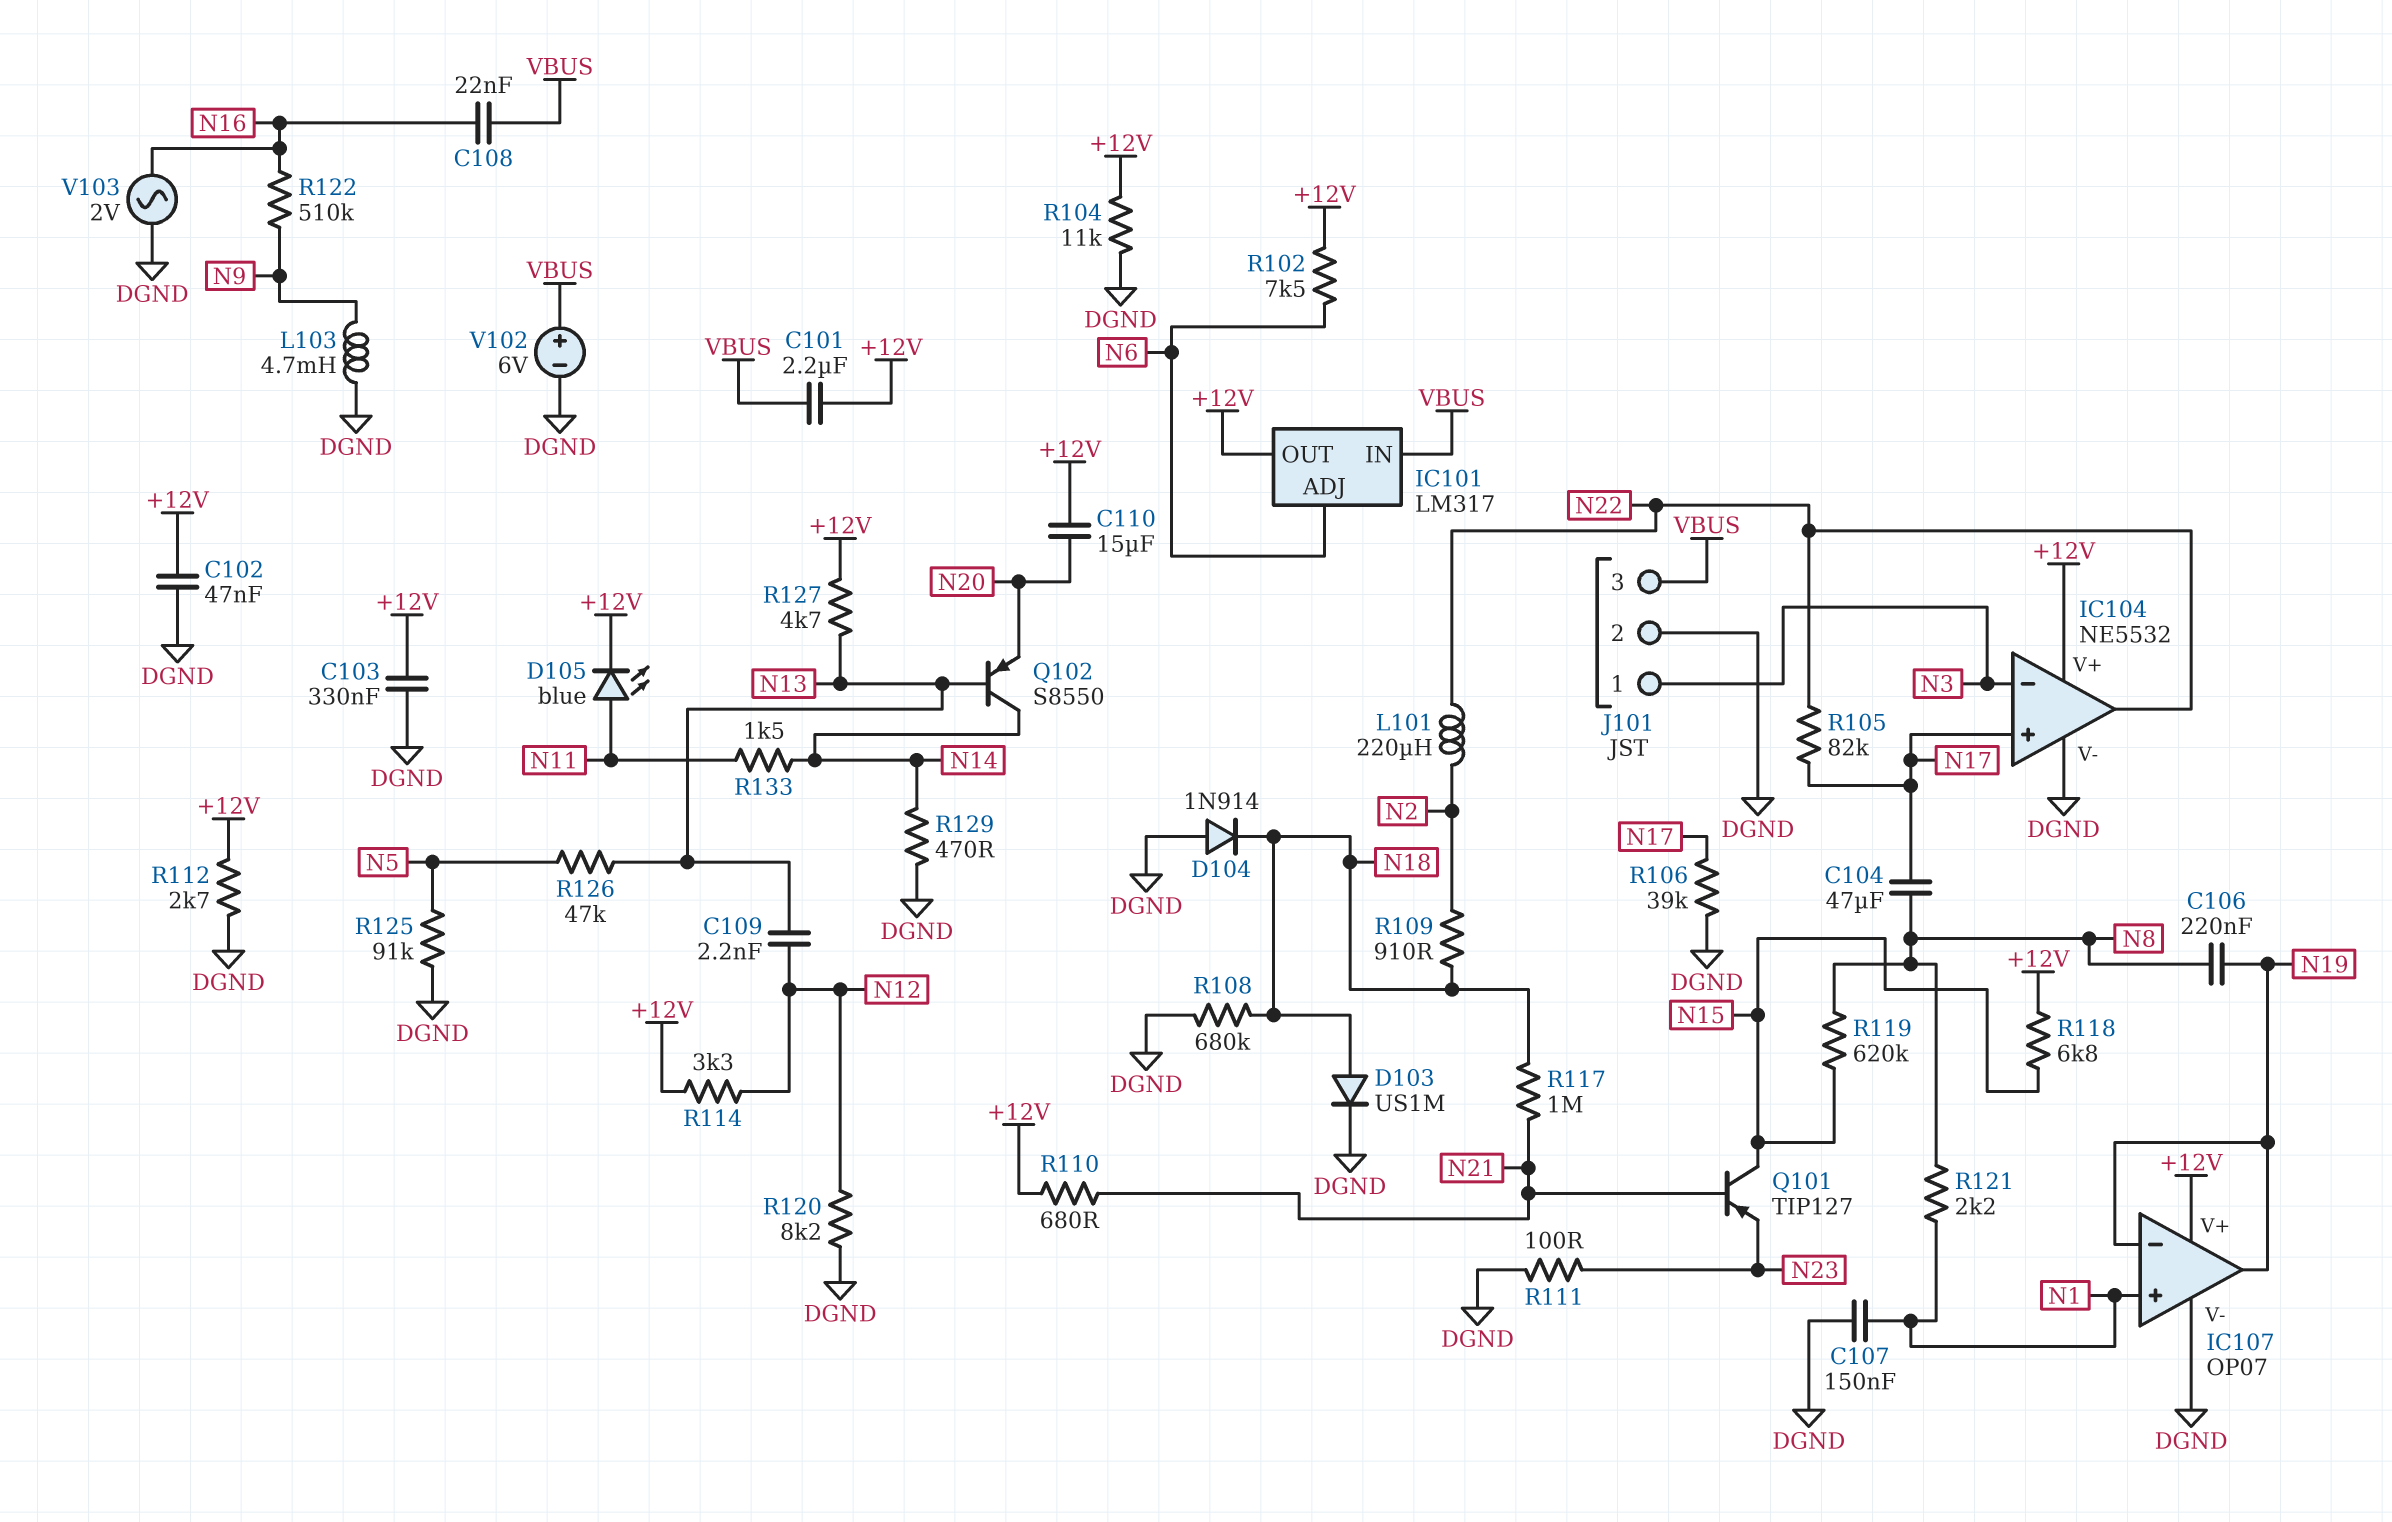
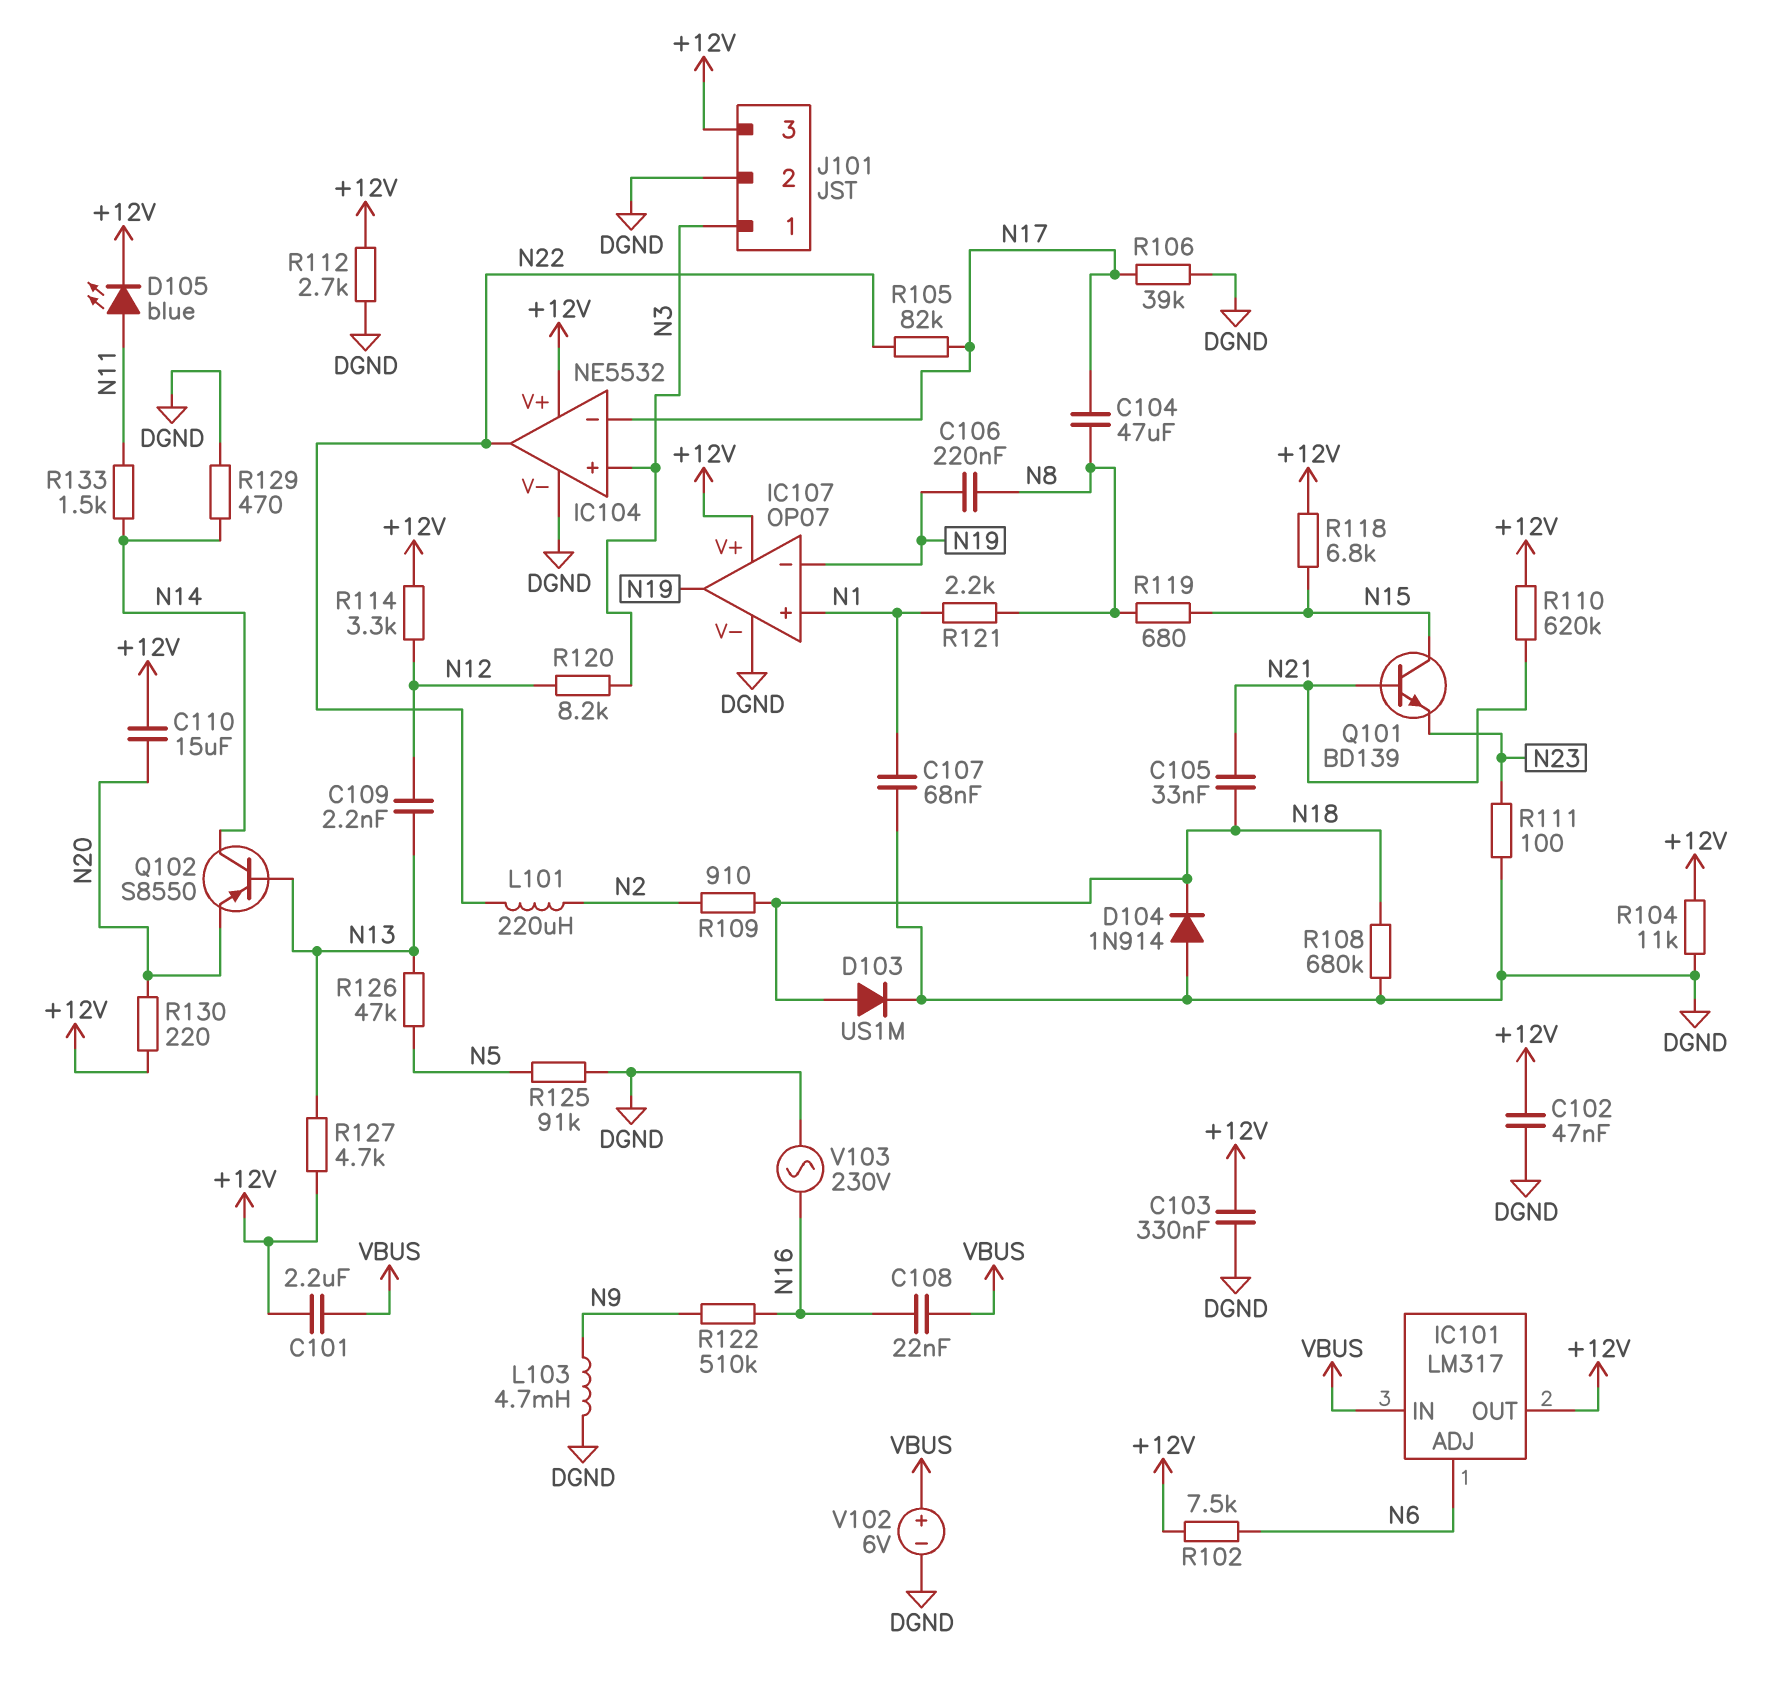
C105: none -> 33nF (N18, N21)
C107: 150nF (DGND, N1) -> 68nF (DGND, N1)
IC104 pin in+: N17 -> N3
IC104 pin in-: N3 -> N17
J101 pin 3: VBUS -> +12V
Q101: PNP TIP127 (B N21, C N15, E N23) -> NPN BD139 (B N21, C N15, E N23)
R110: 680 (+12V, N21) -> 620k (+12V, N21)
R117: 1M (N18, N21) -> none
R119: 620k (N8, N15) -> 680 (N8, N15)
R120: 8.2k (DGND, N12) -> 8.2k (N3, N12)
R130: none -> 220 (+12V, N20)
V103: AC 2V (DGND, N16) -> AC 230V (DGND, N16)

